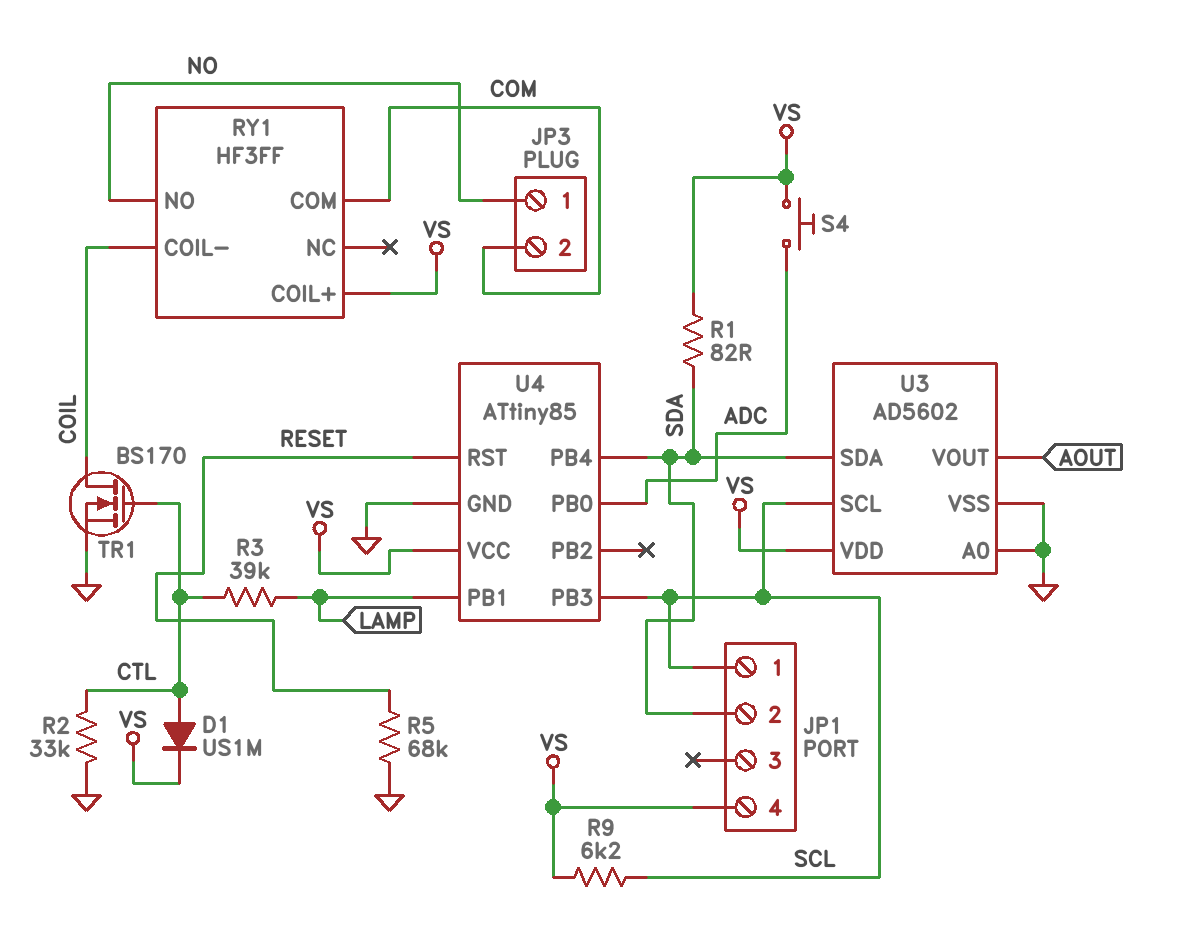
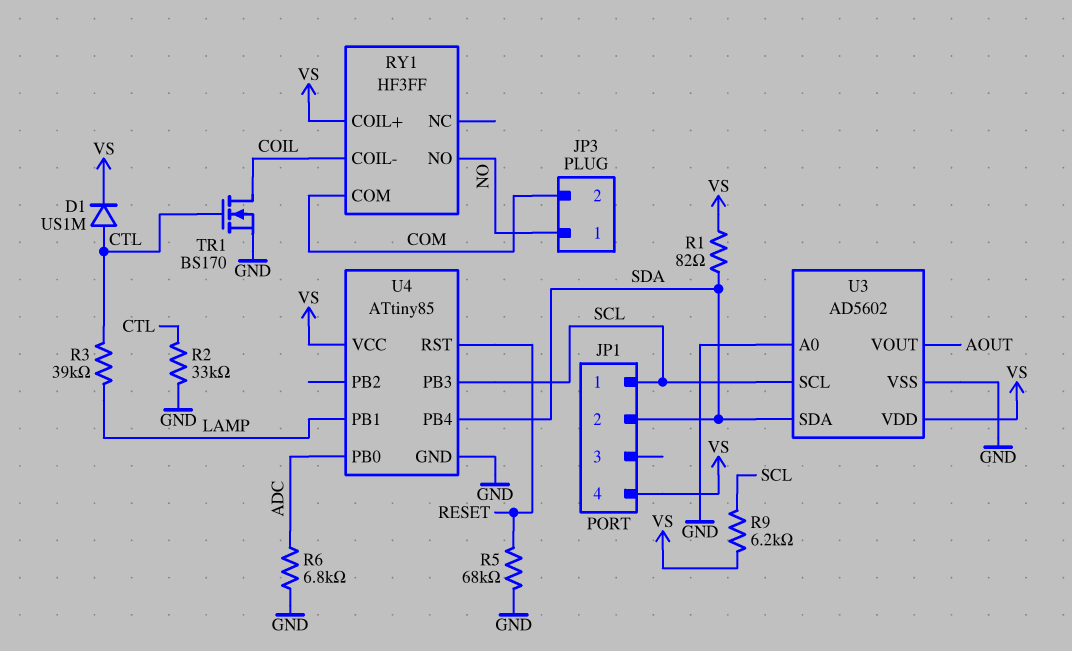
R6: none -> 6.8k (ADC, GND)
S4: button (ADC, VS) -> none

